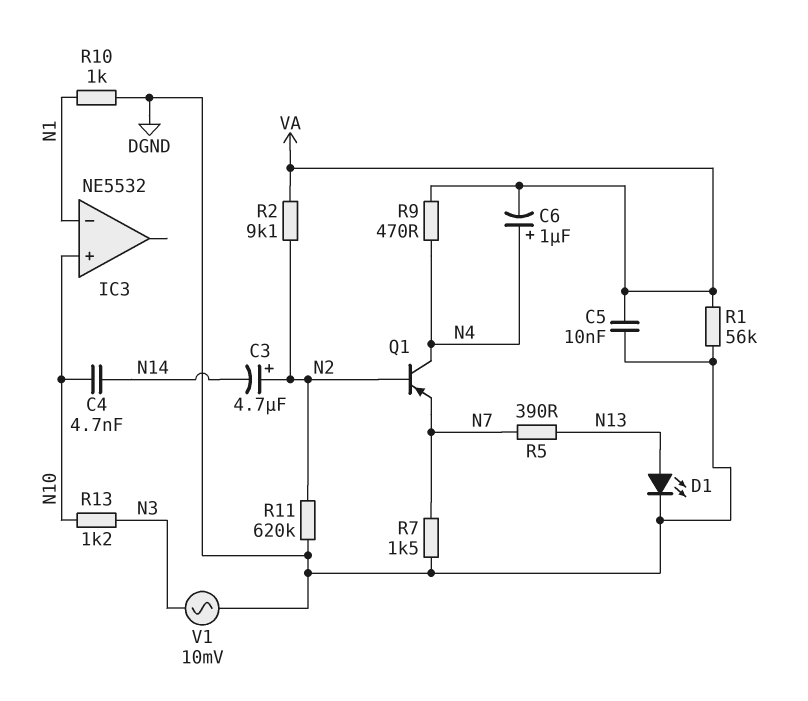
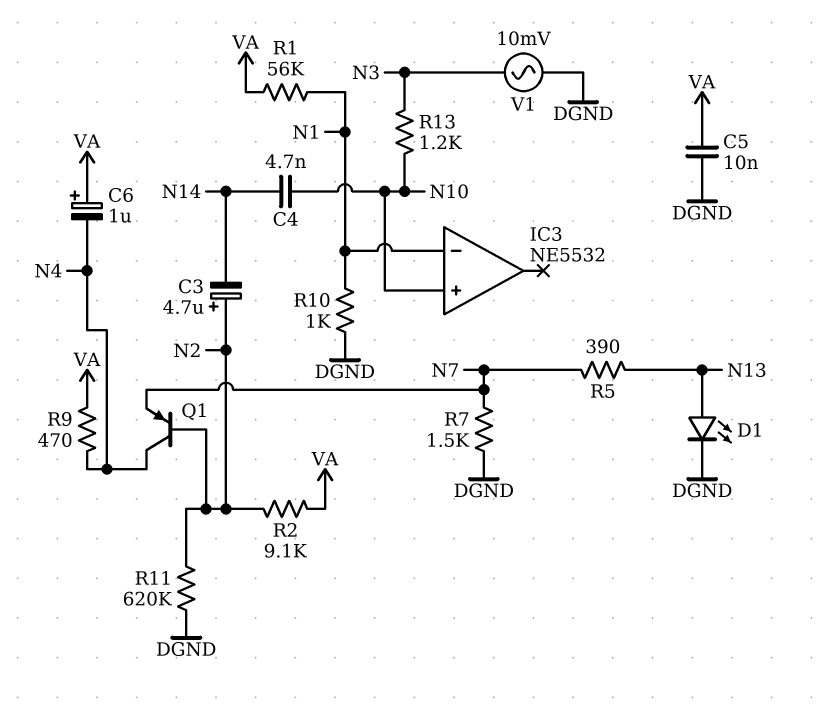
C6: 1uF (plus N4, minus VA) -> 1uF (plus VA, minus N4)
R1: 56k (DGND, VA) -> 56k (N1, VA)

